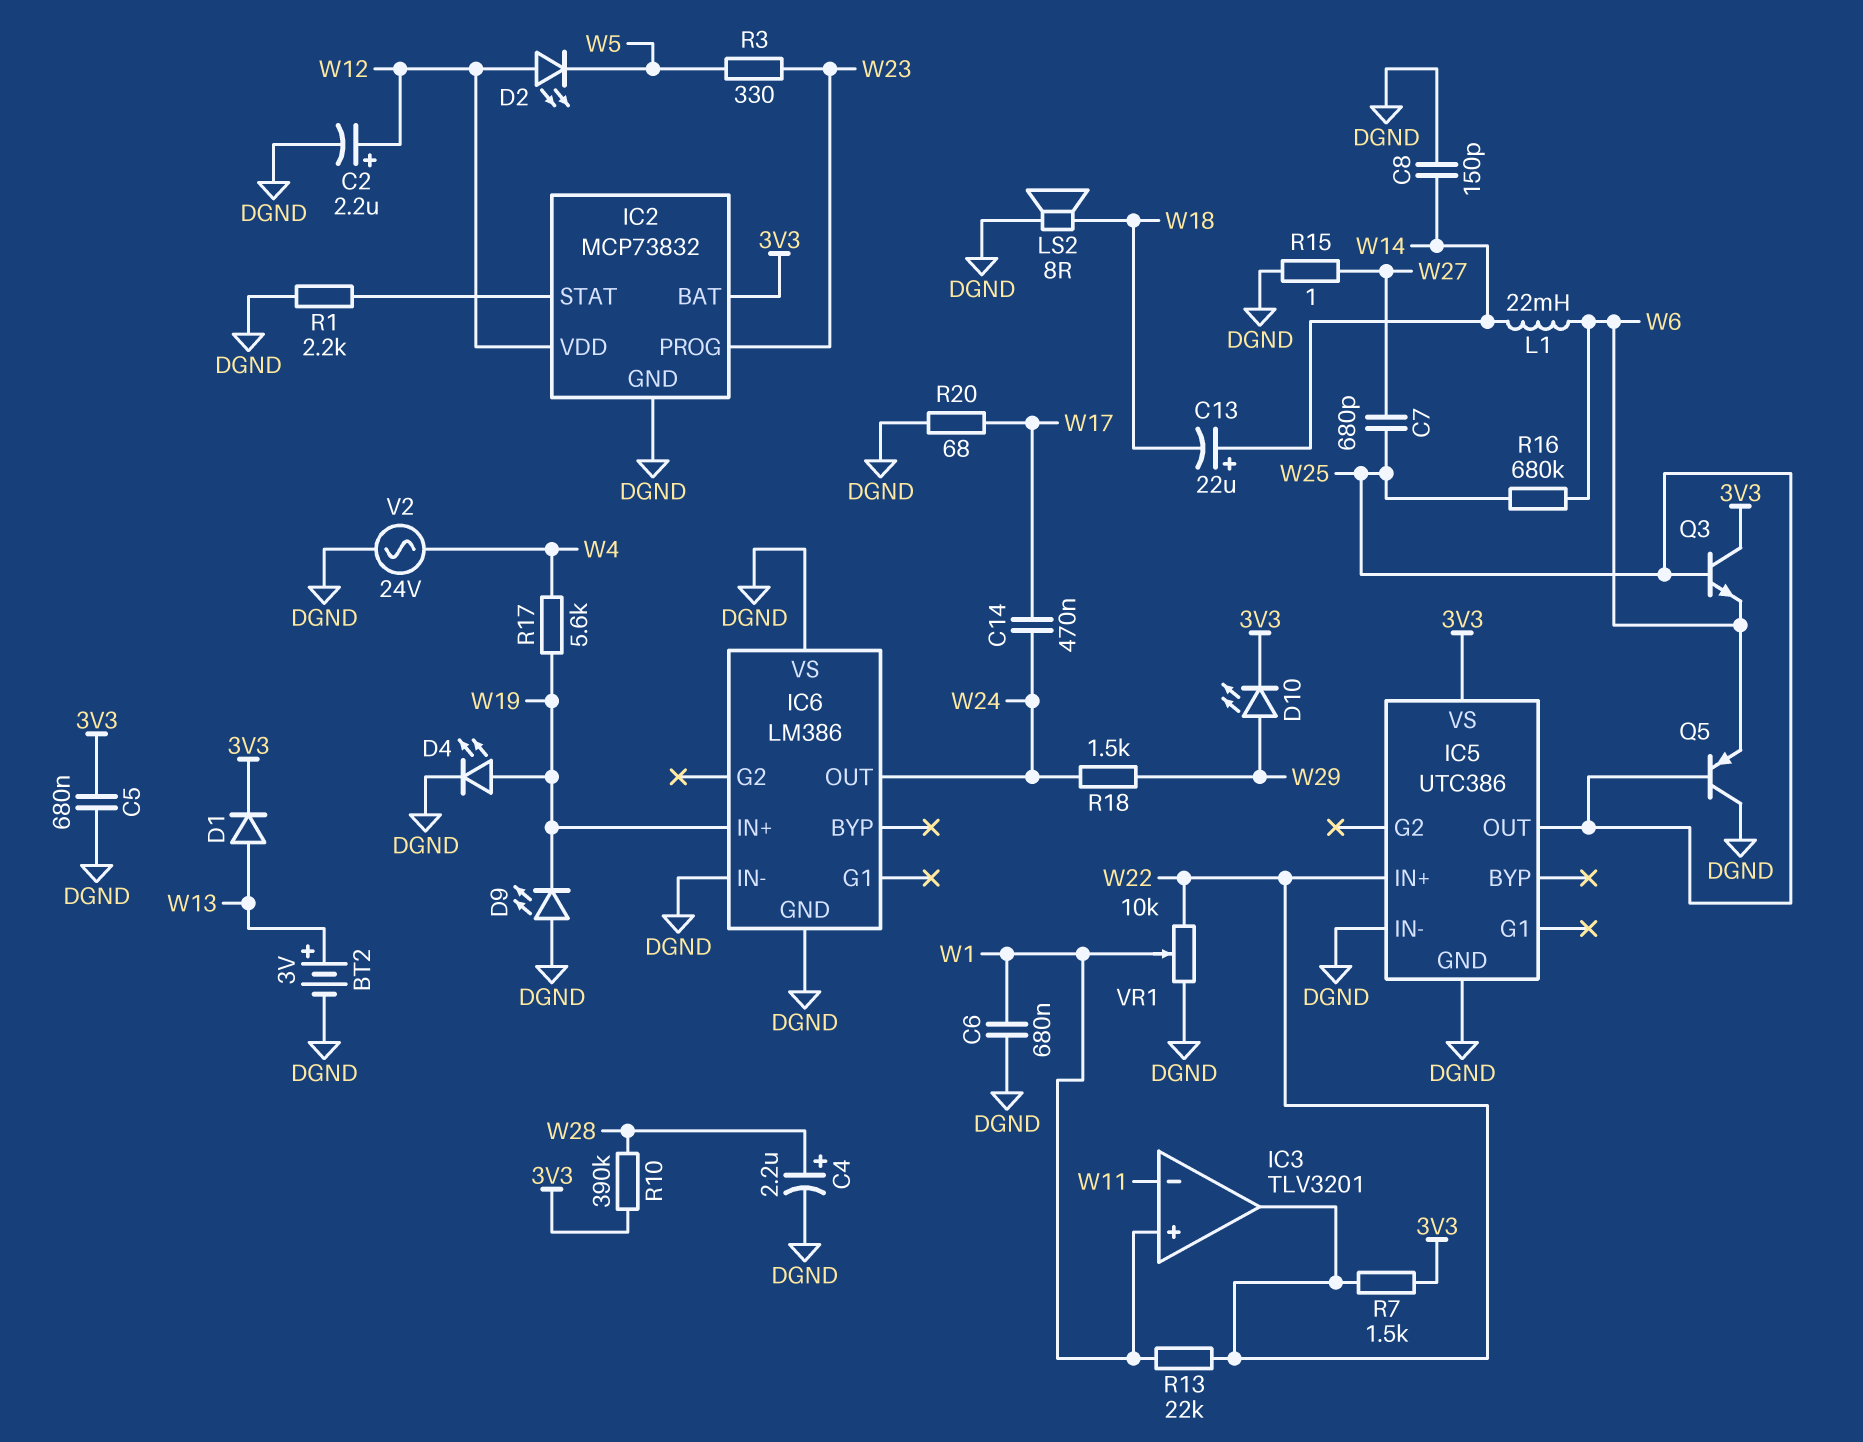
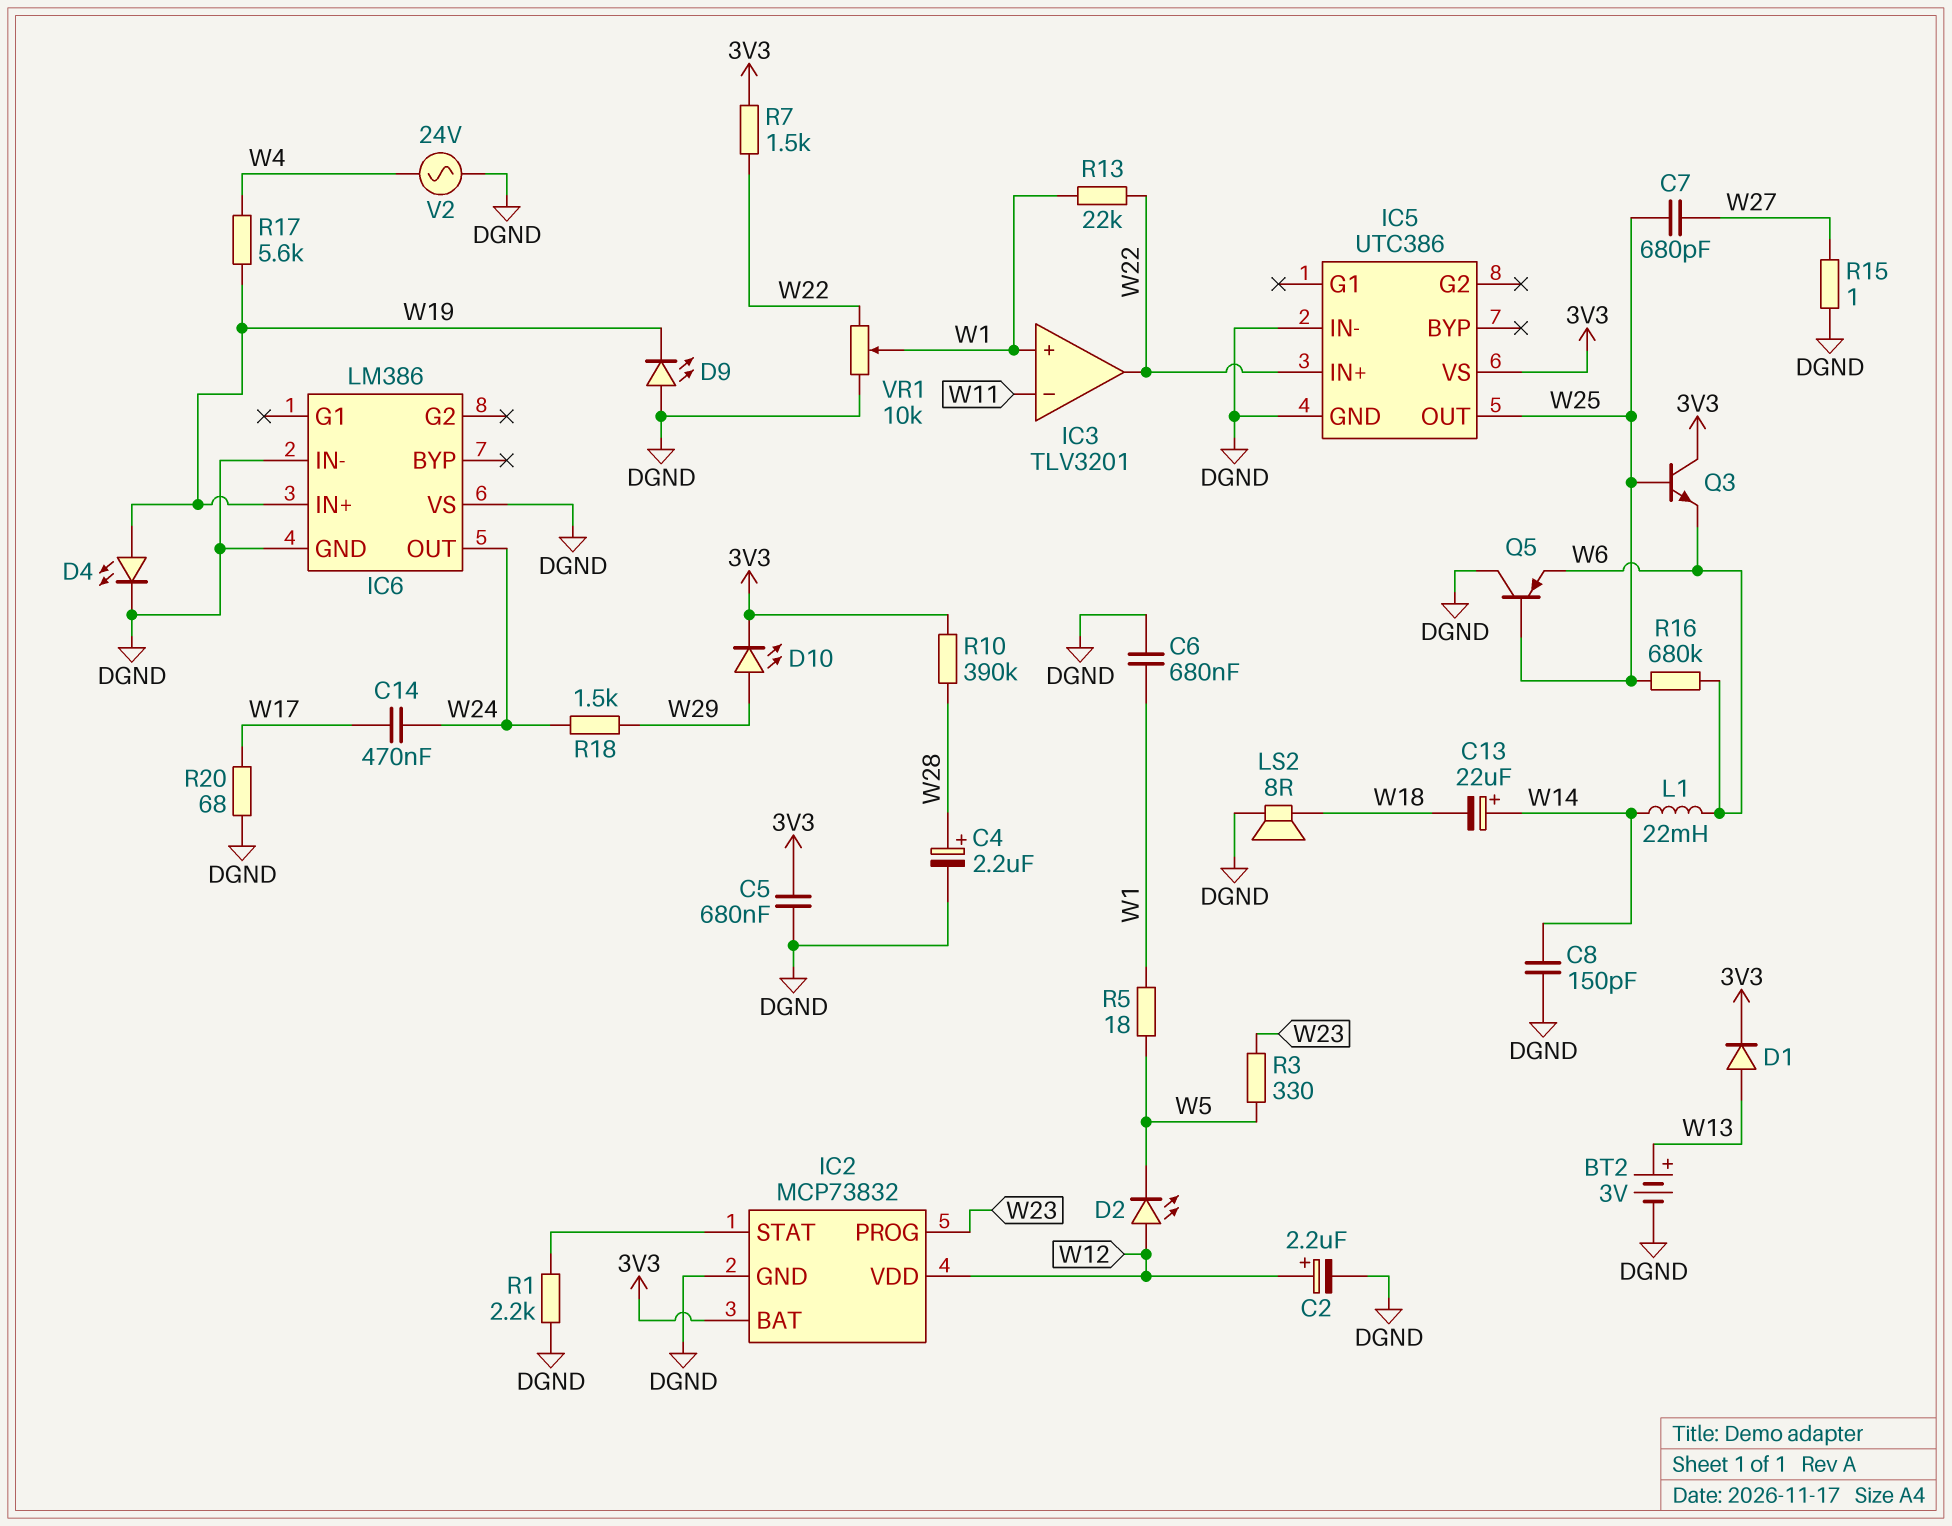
R5: none -> 18 (W1, W5)

